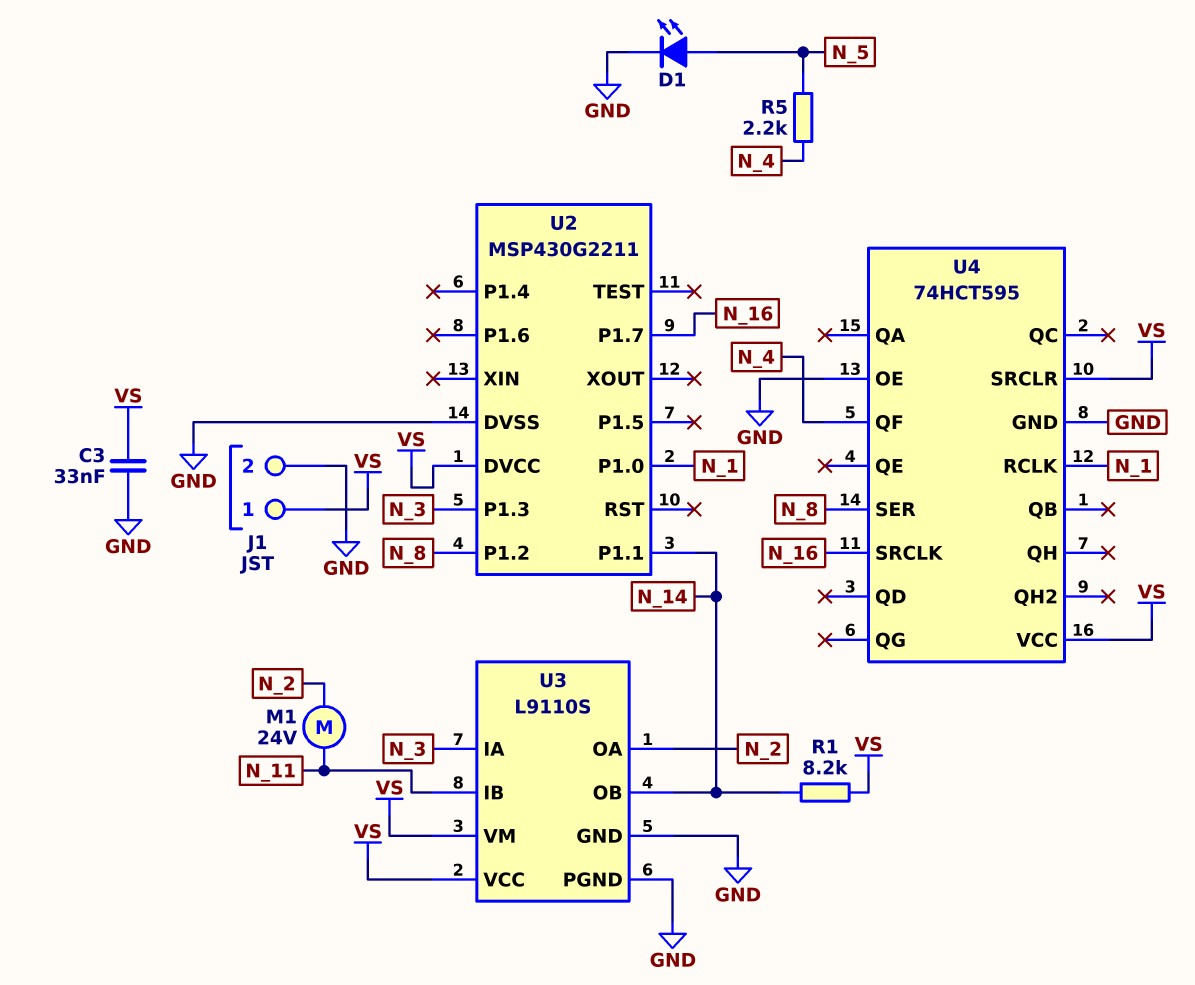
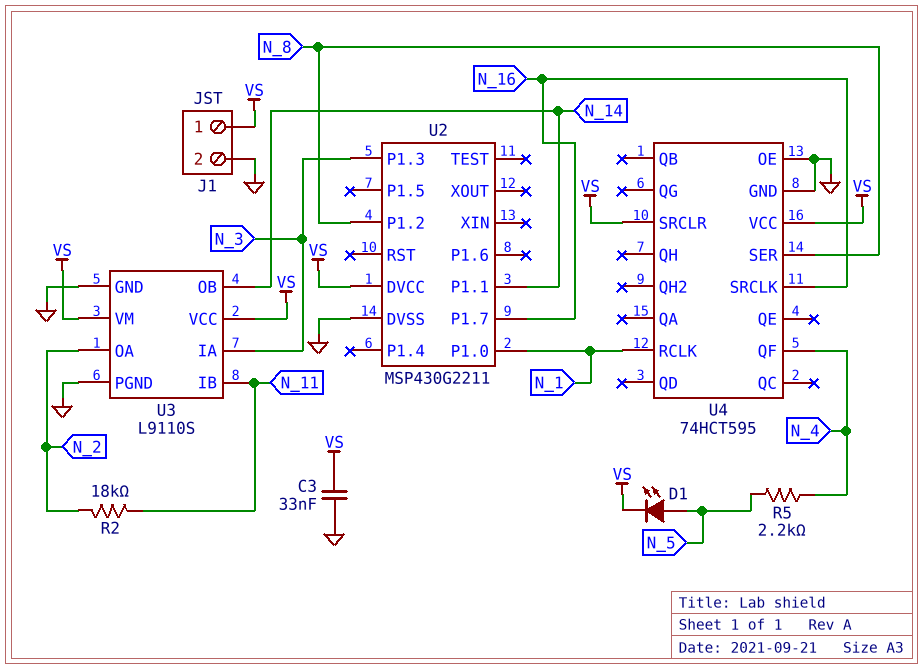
D1: LED (A N_5, K GND) -> LED (A N_5, K VS)
M1: motor 24V (N_2, N_11) -> none
R1: 8.2k (N_14, VS) -> none
R2: none -> 18k (N_2, N_11)

